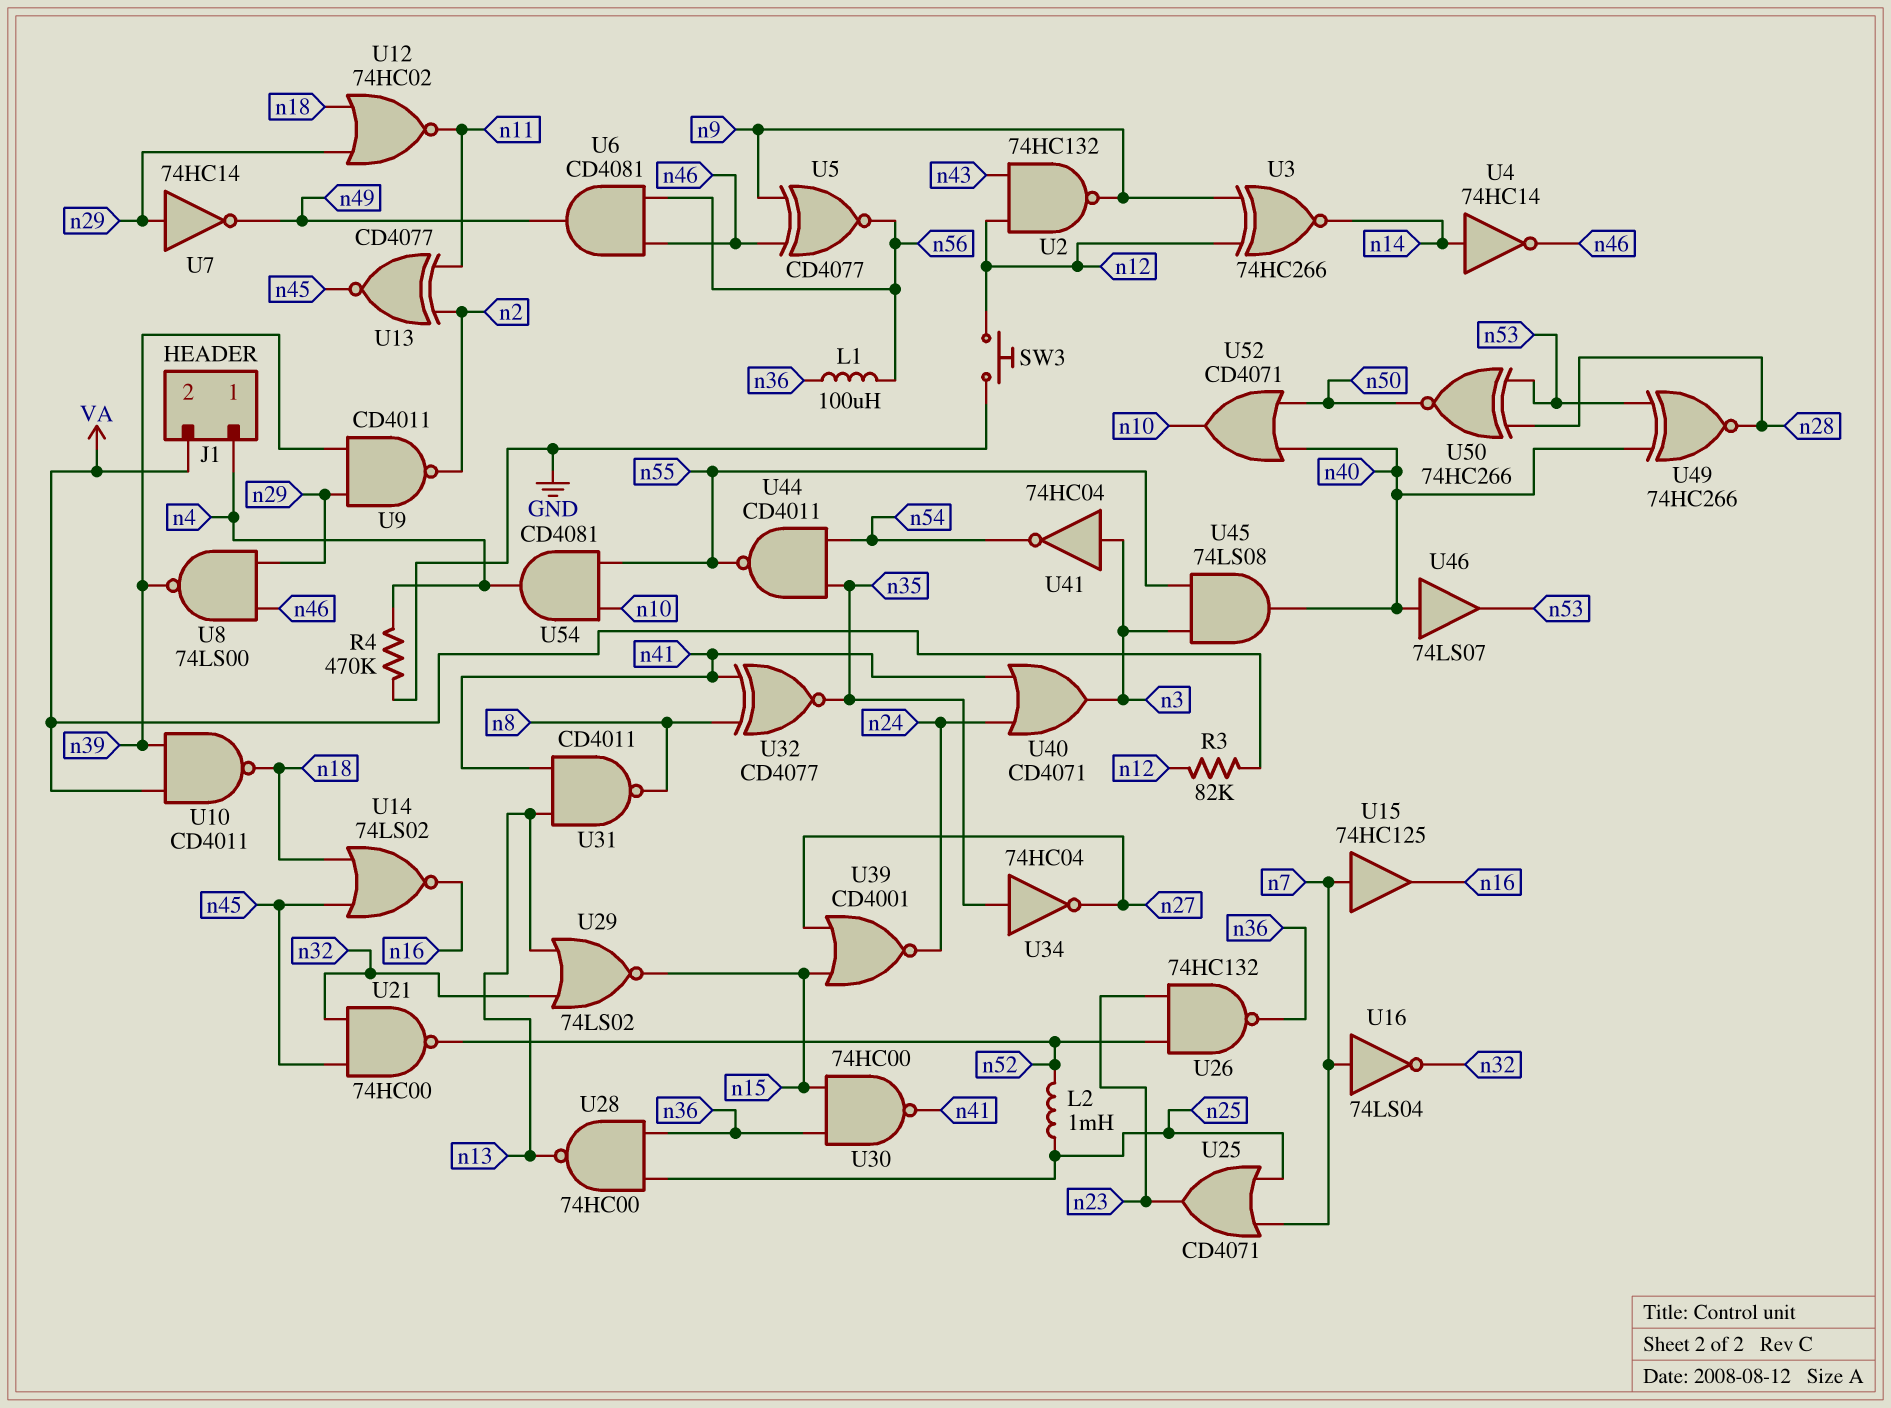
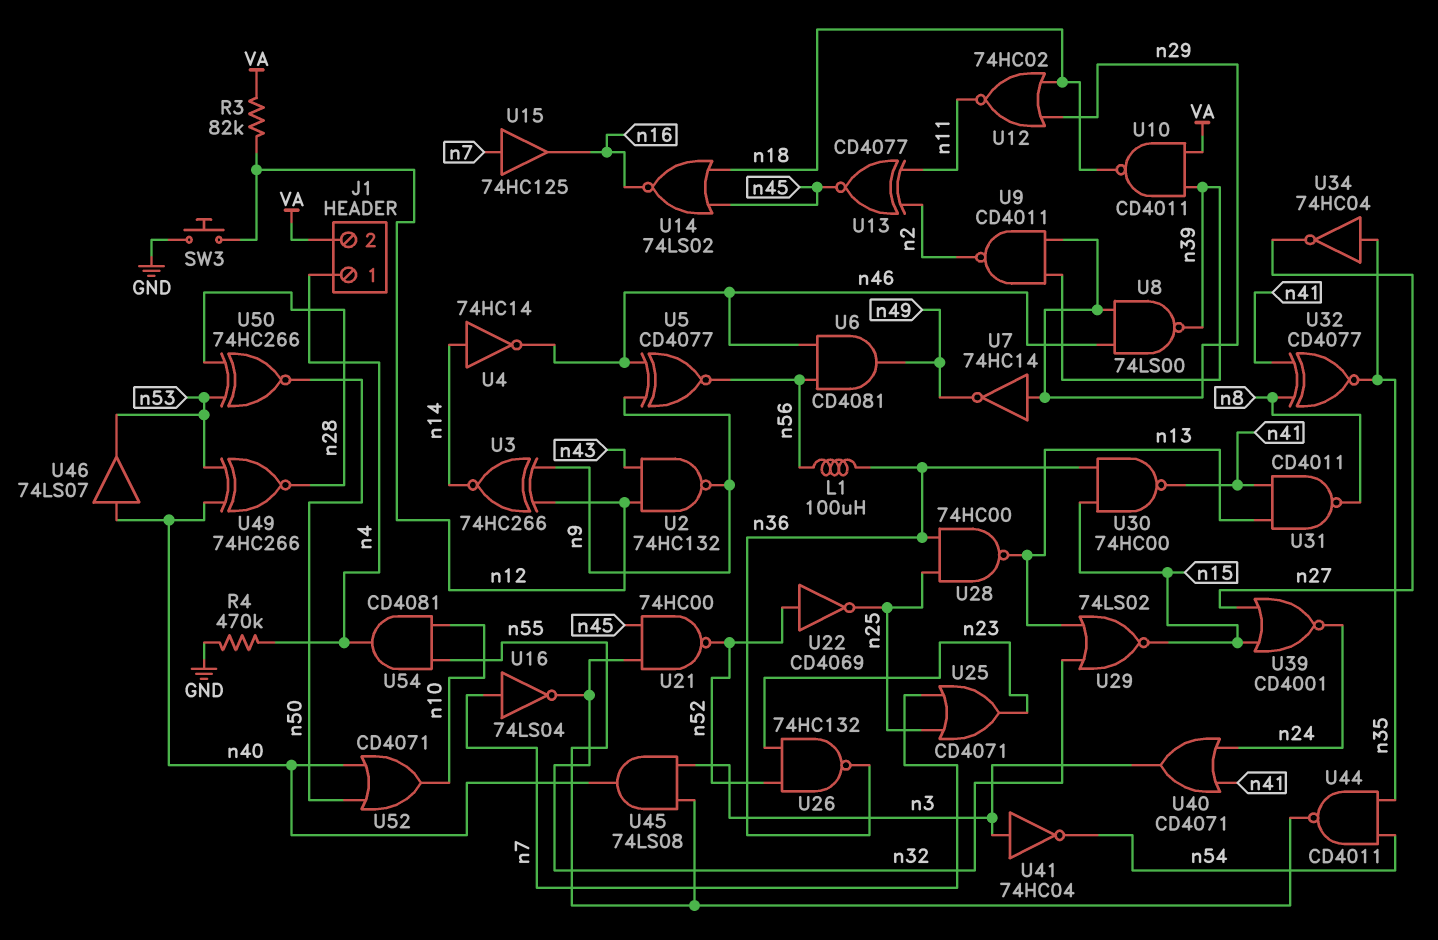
L2: 1mH (n25, n52) -> none
U22: none -> NOT CD4069 (in n52, out n25)

